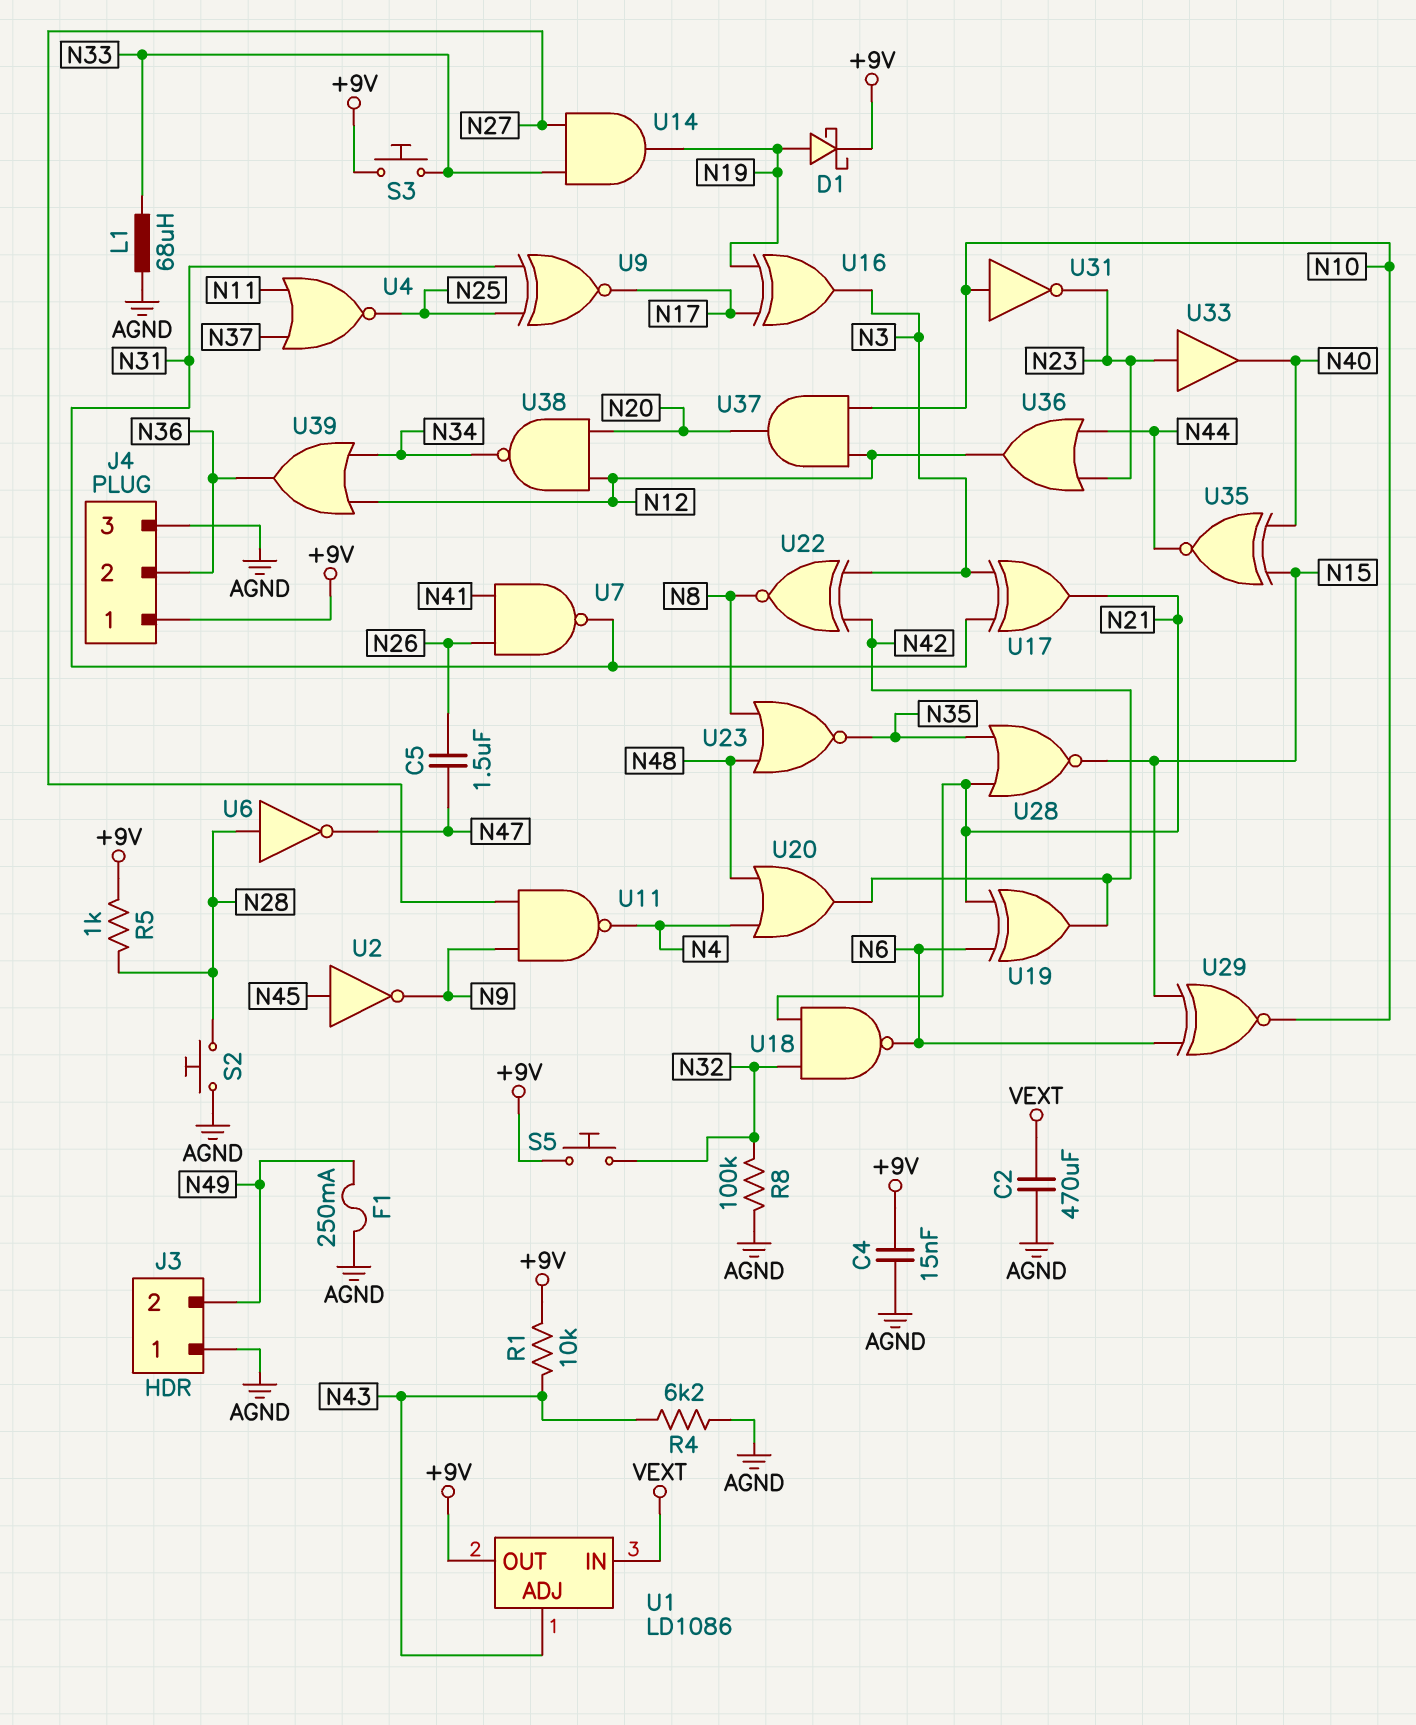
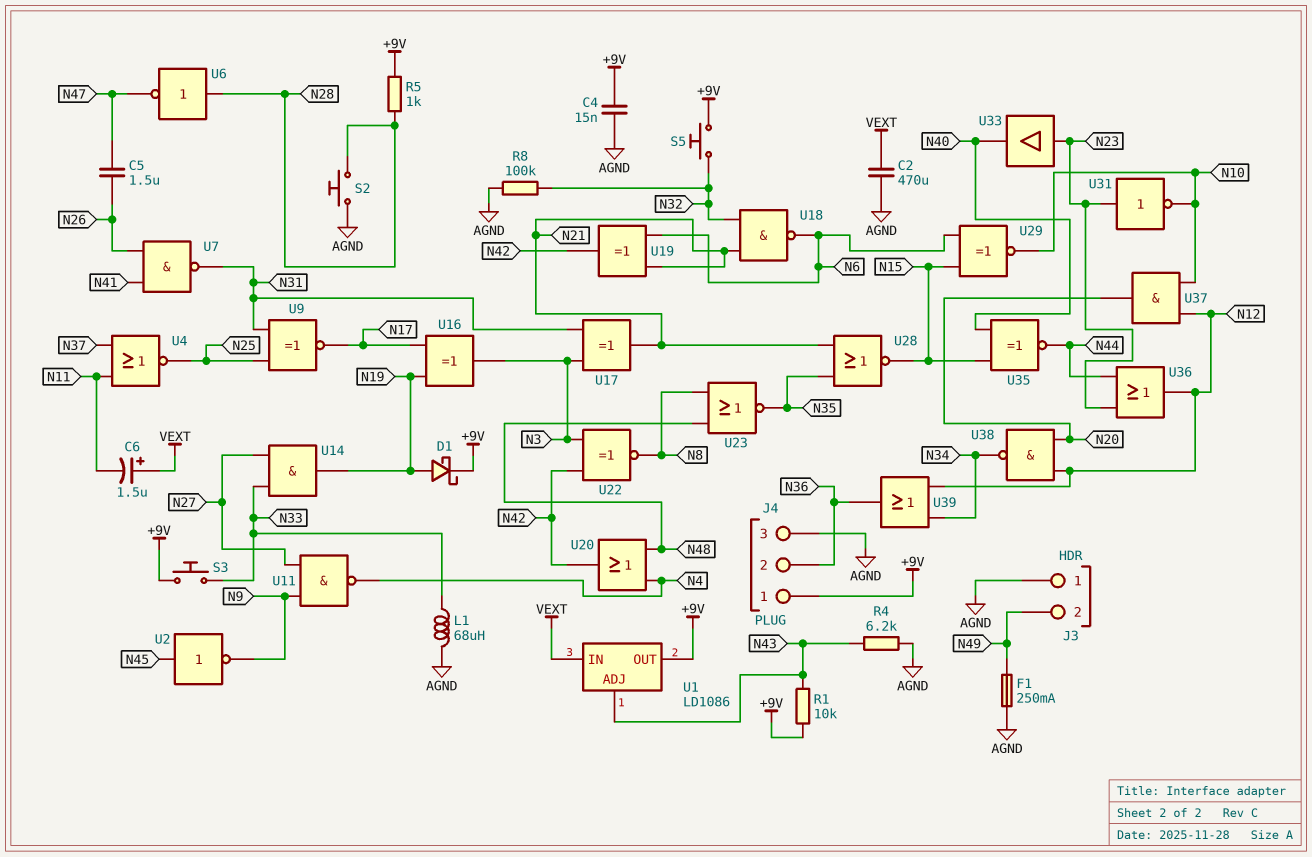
C6: none -> 1.5uF (plus VEXT, minus N11)
U31: NOT (in N10, out N23) -> NOT (in N23, out N10)

